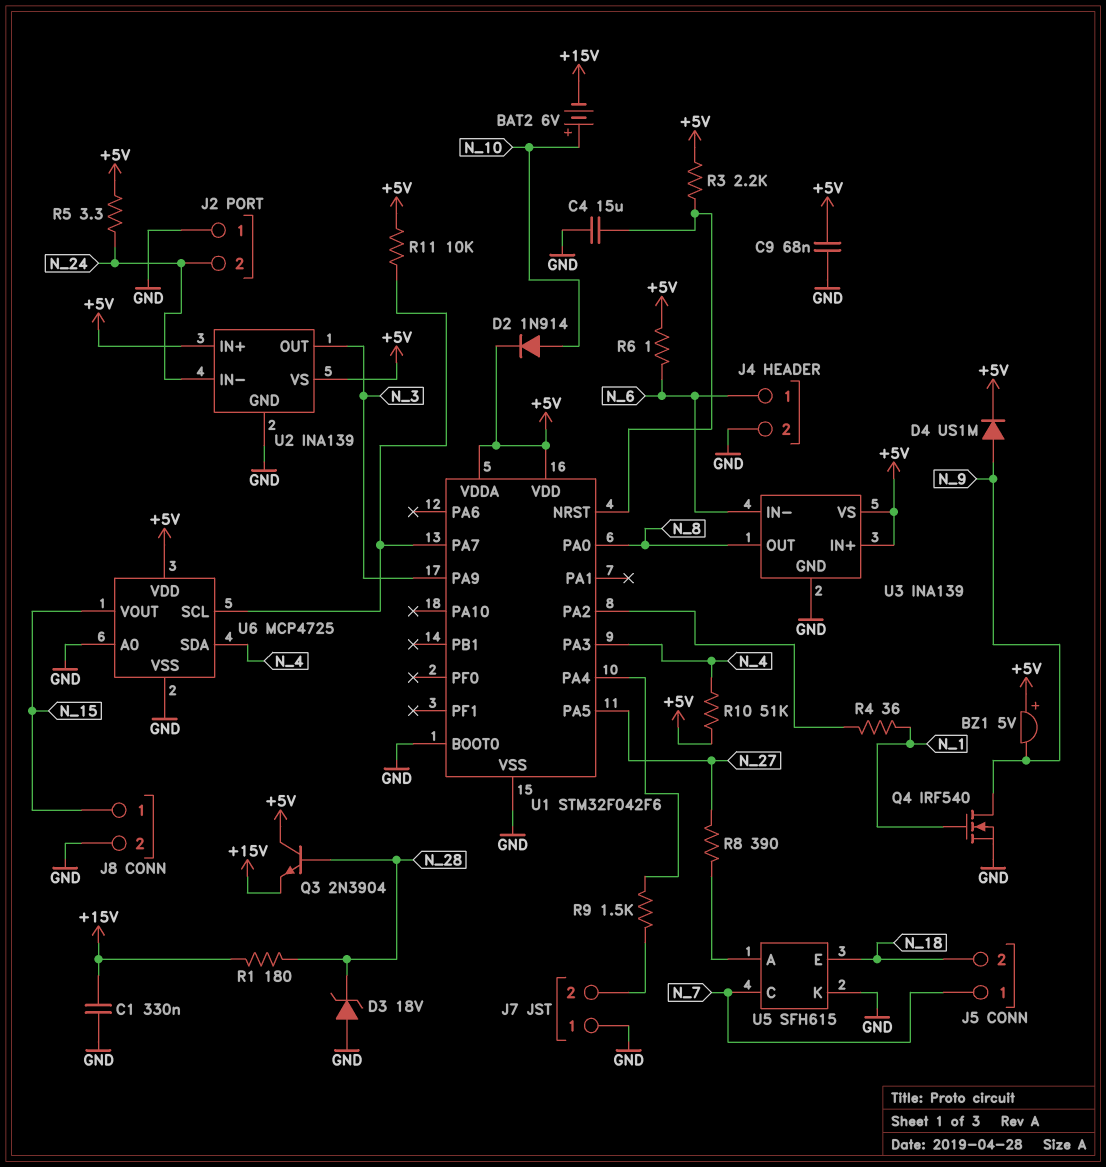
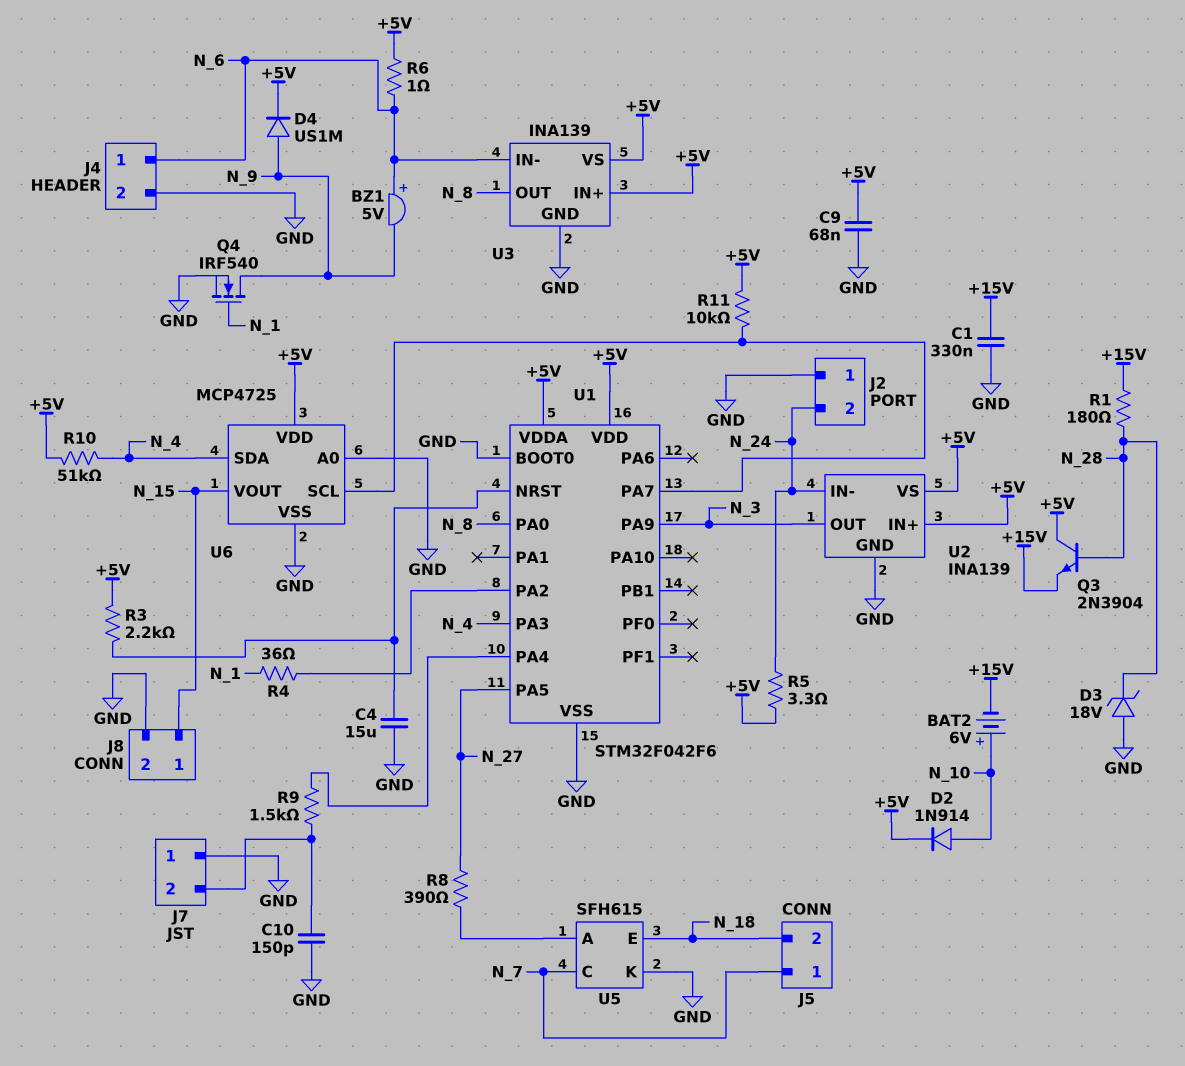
BZ1: buzzer 5V (plus +5V, minus N_9) -> buzzer 5V (plus N_6, minus N_9)
C10: none -> 150pF (GND, J7/2)

